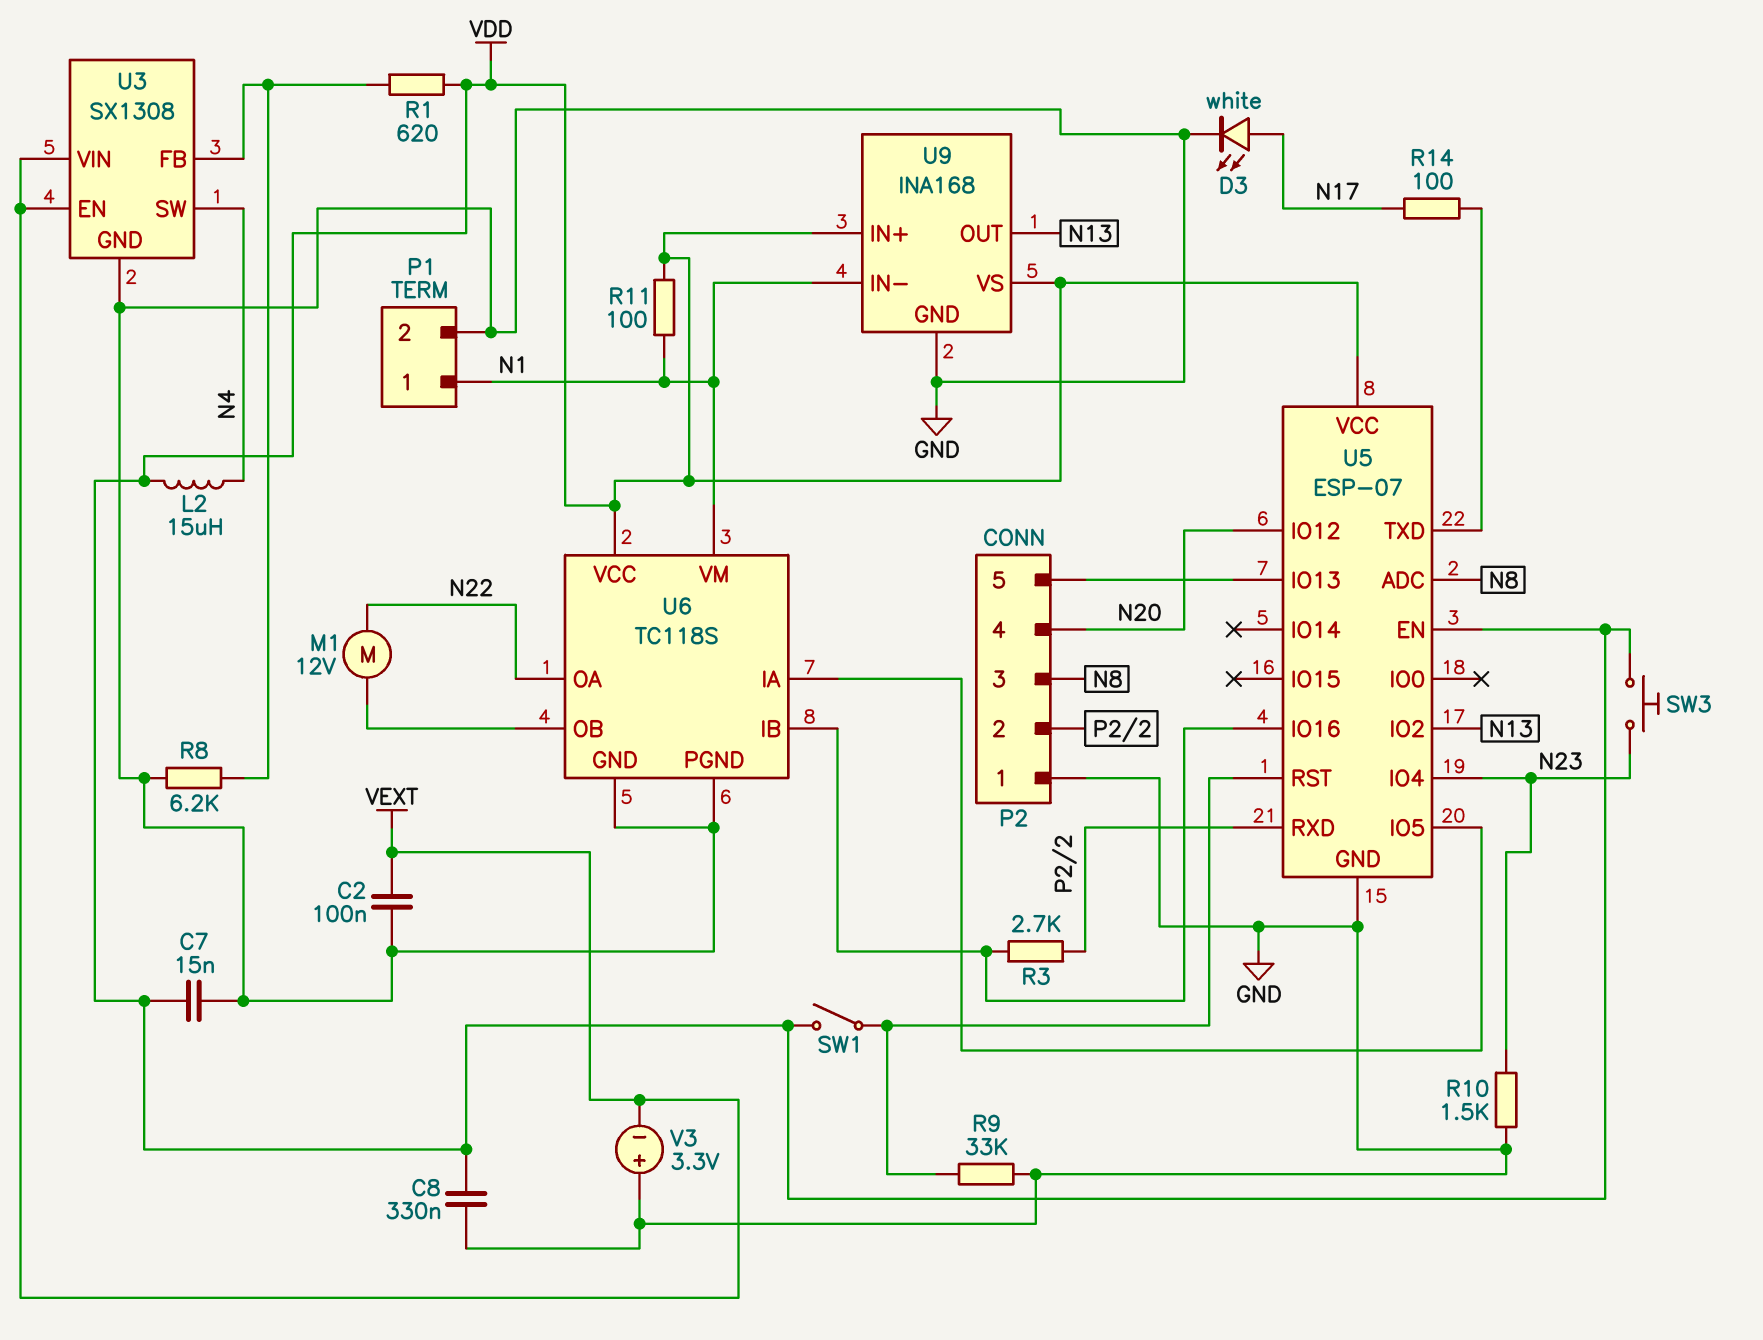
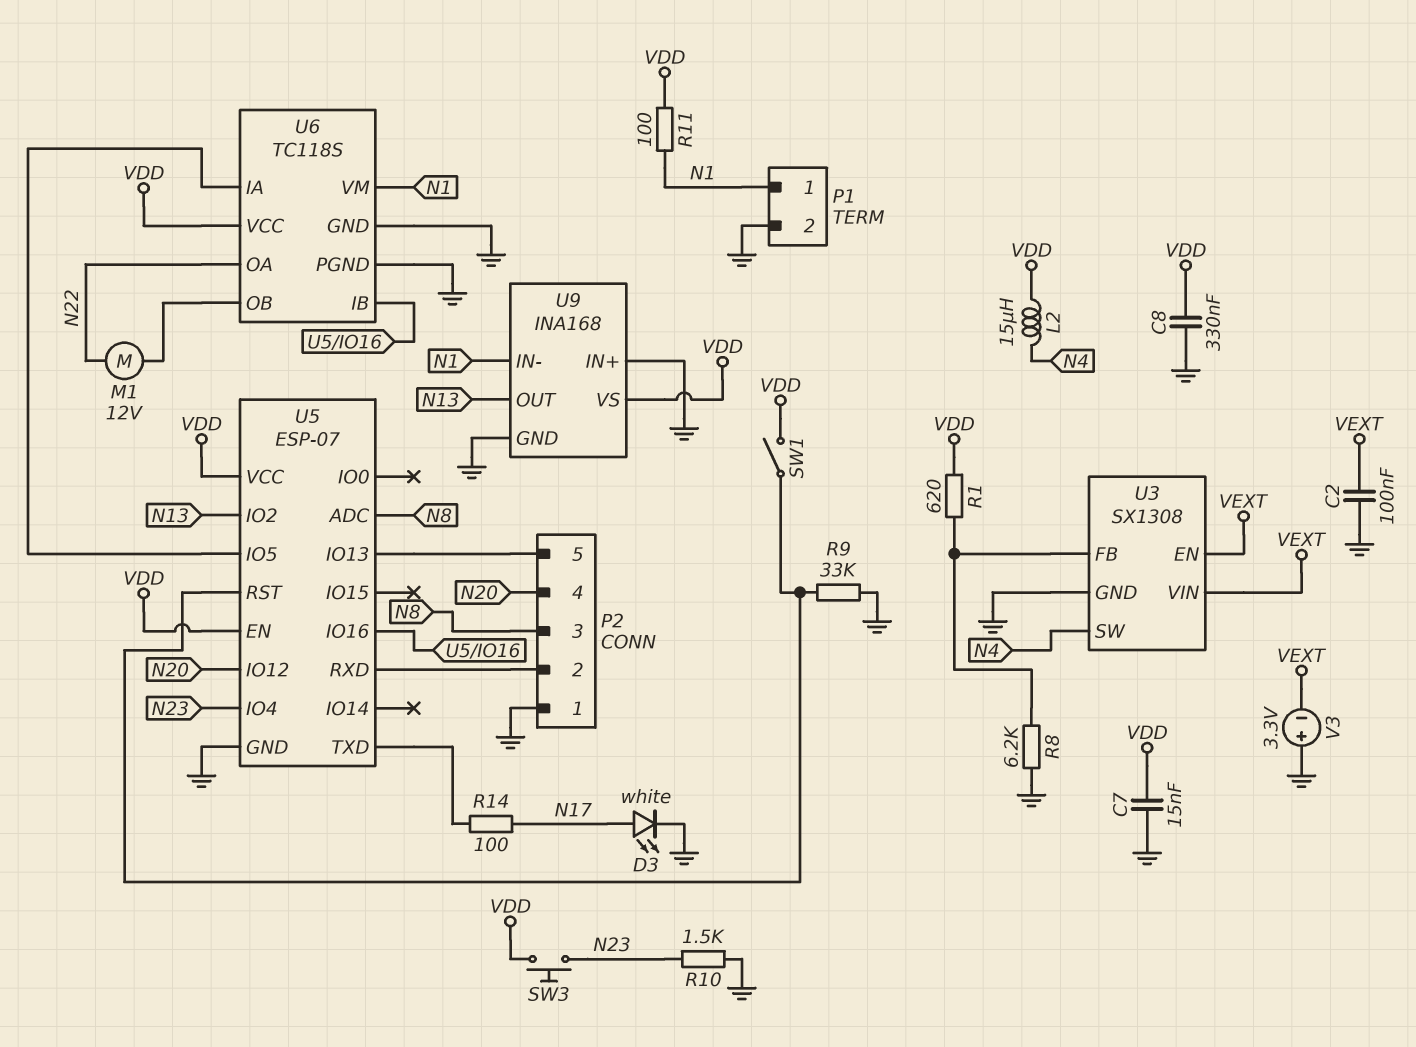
R3: 2.7k (P2/2, U5/IO16) -> none
U9 pin IN+: VDD -> GND

